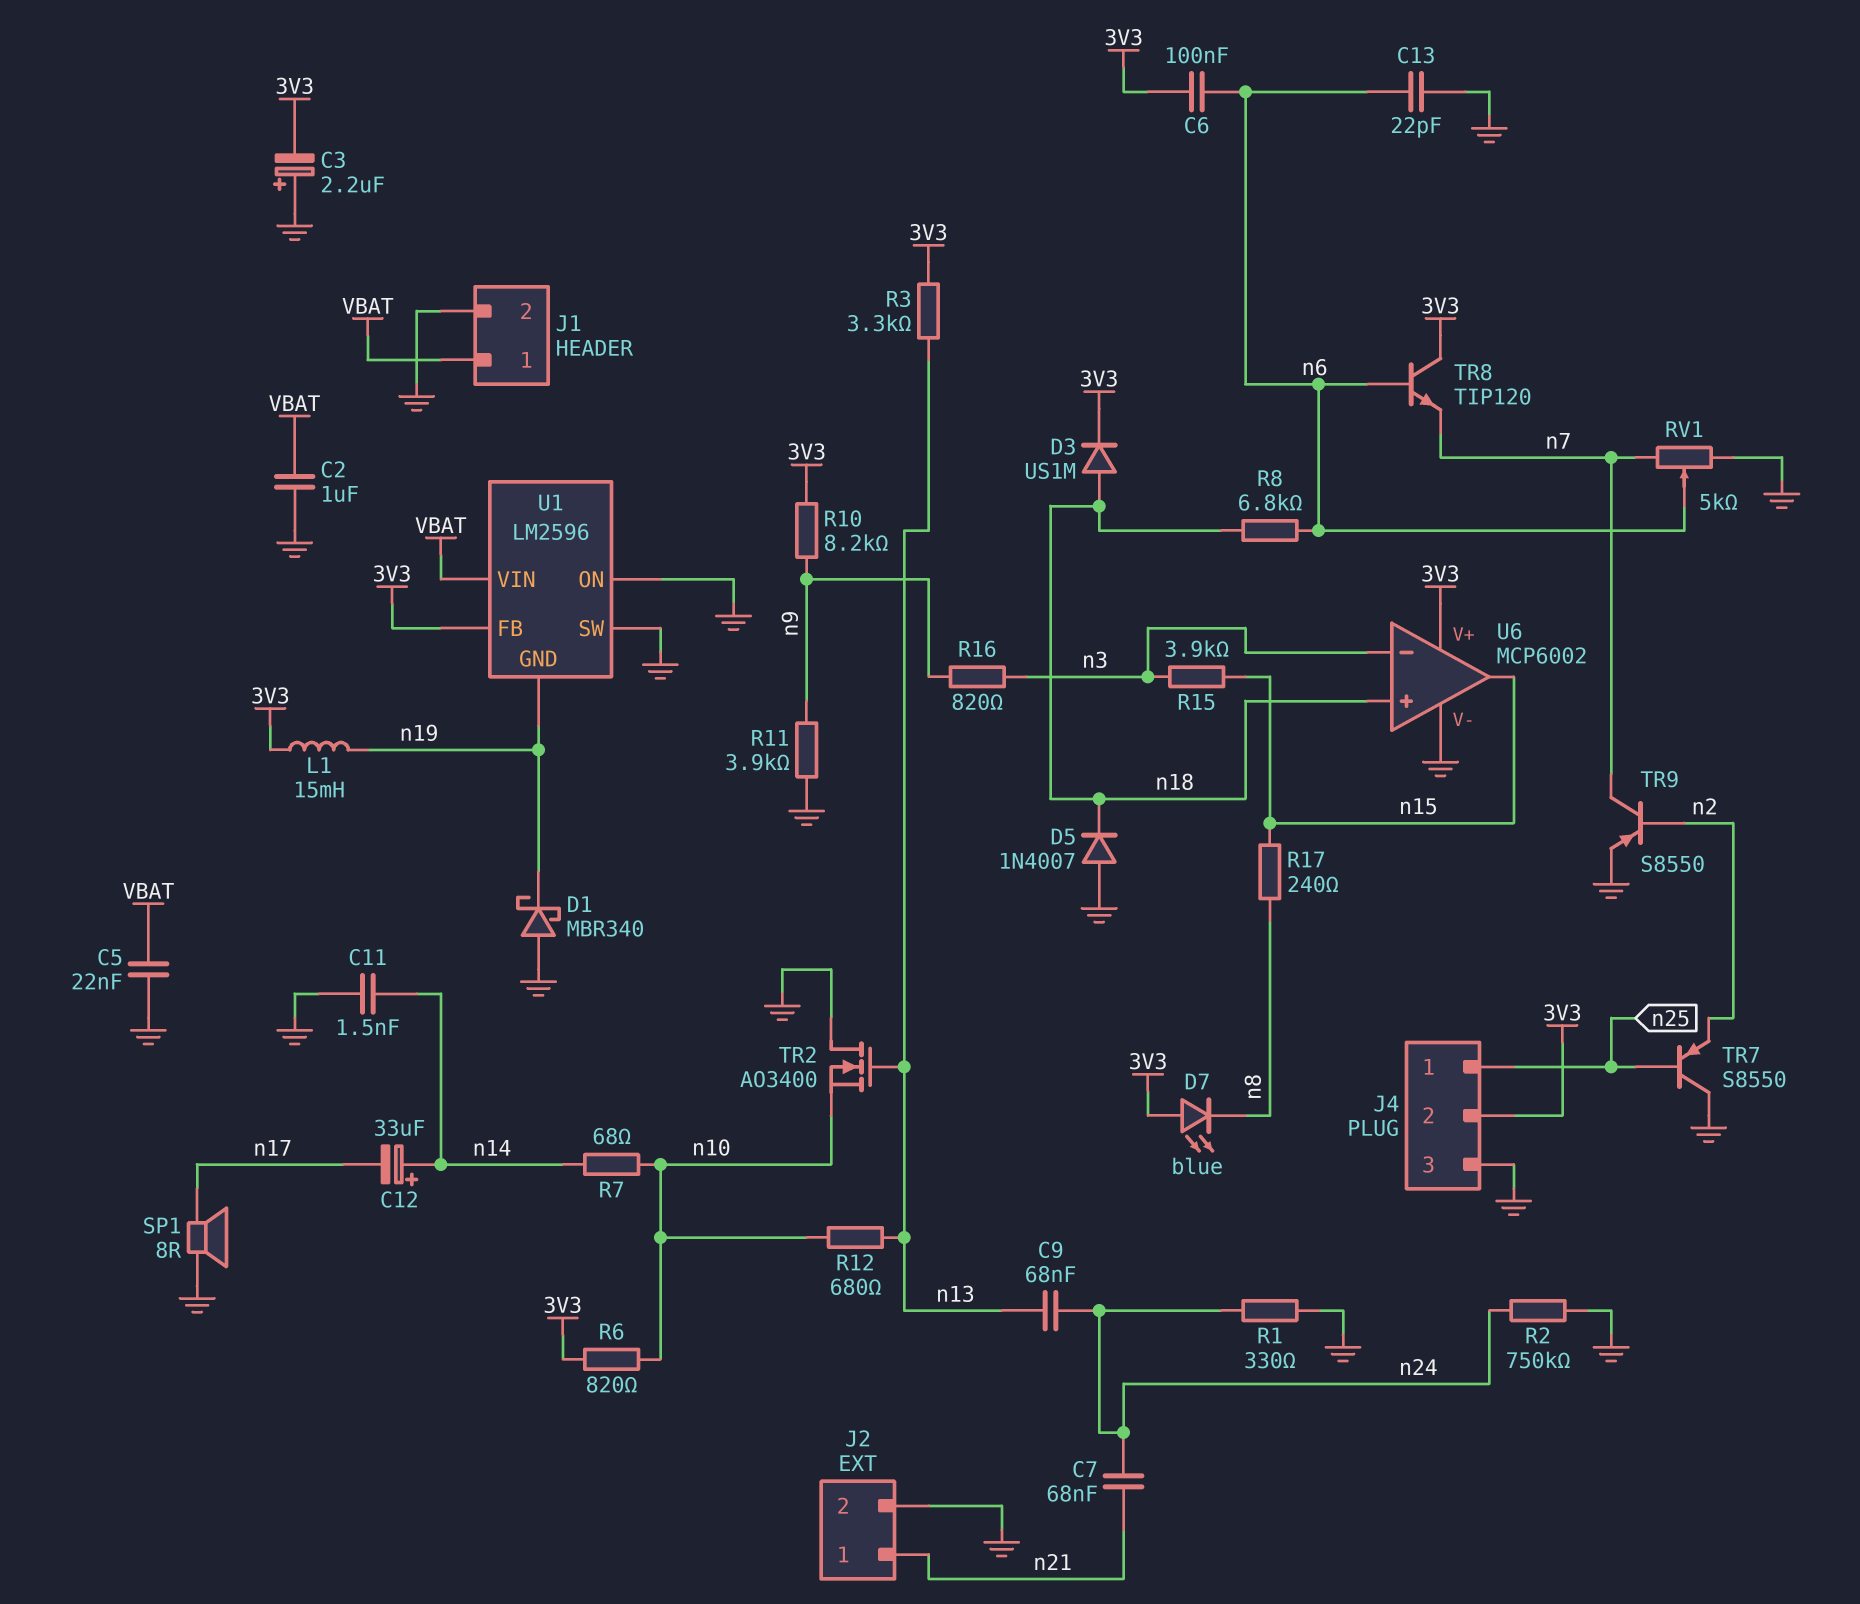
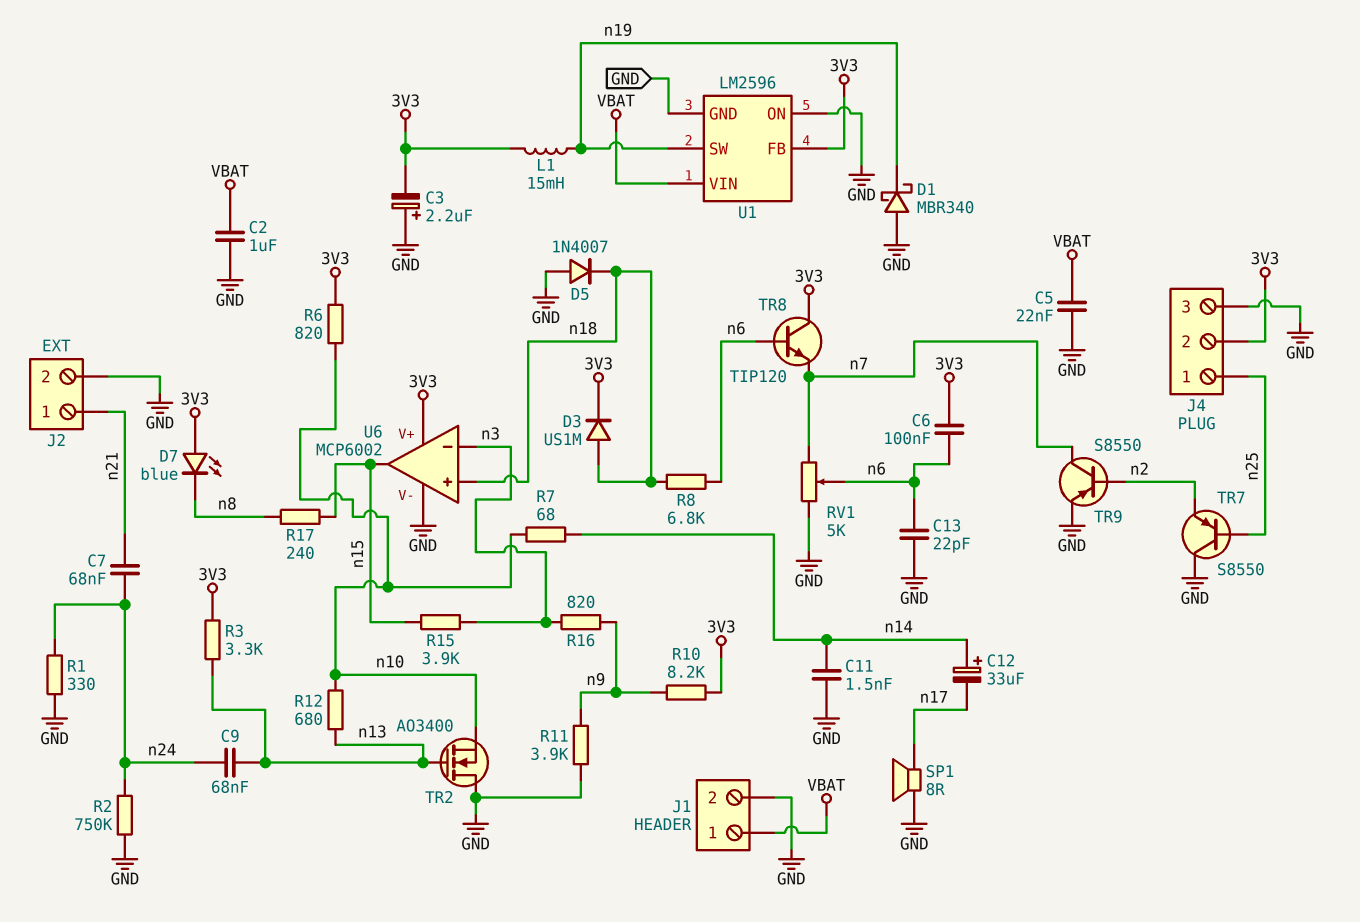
U1 pin GND: n19 -> GND
U1 pin SW: GND -> n19

